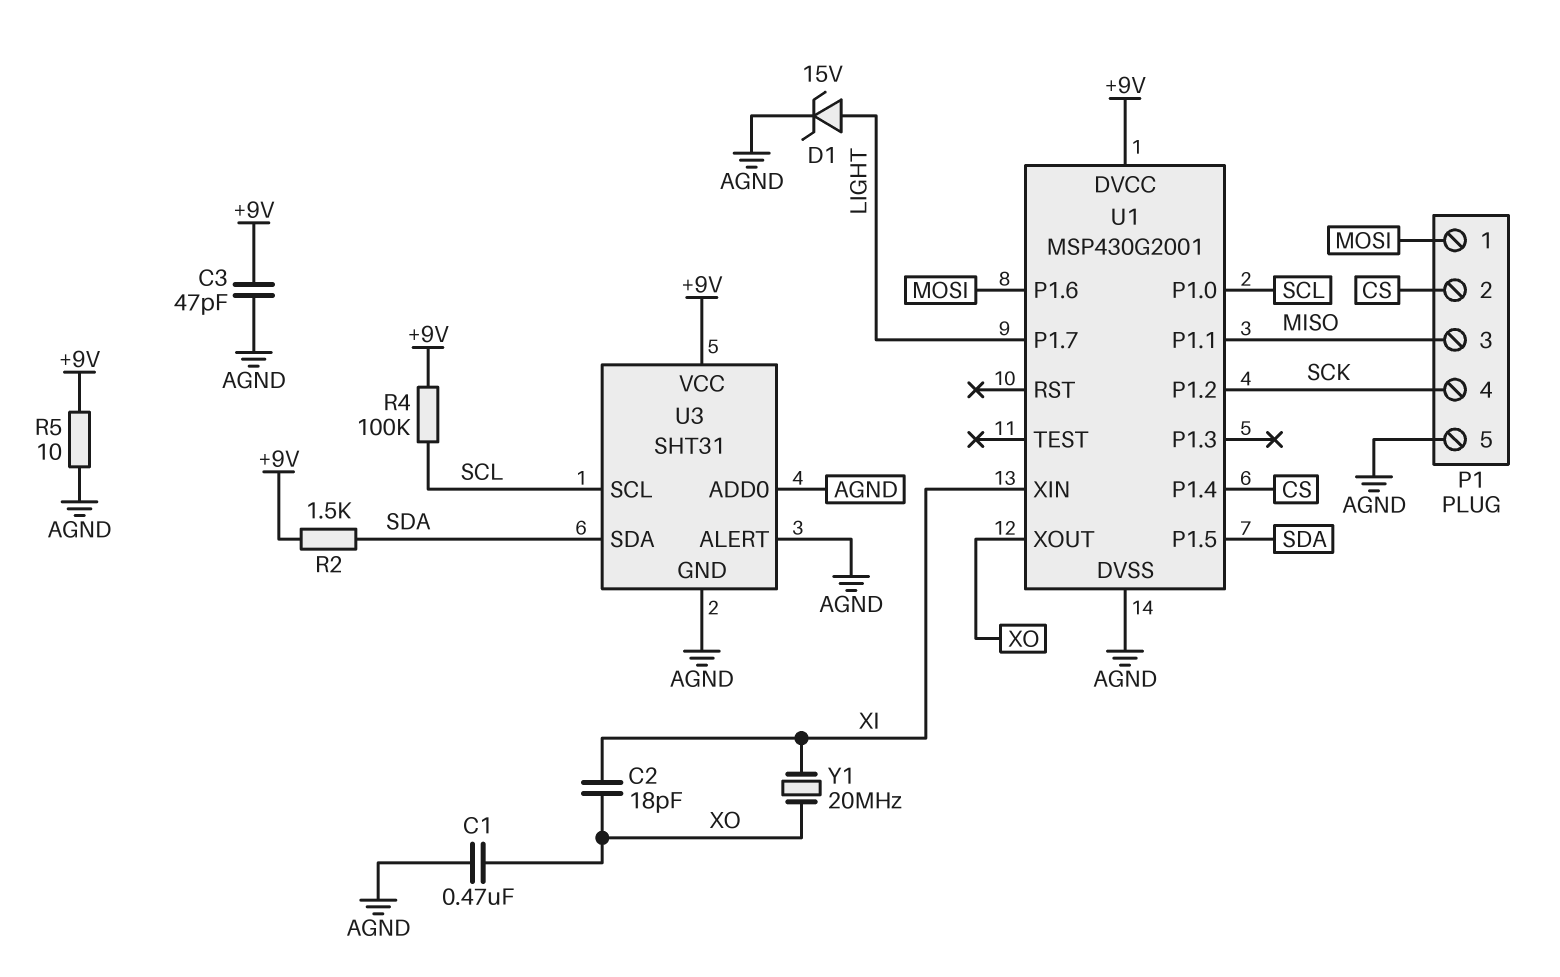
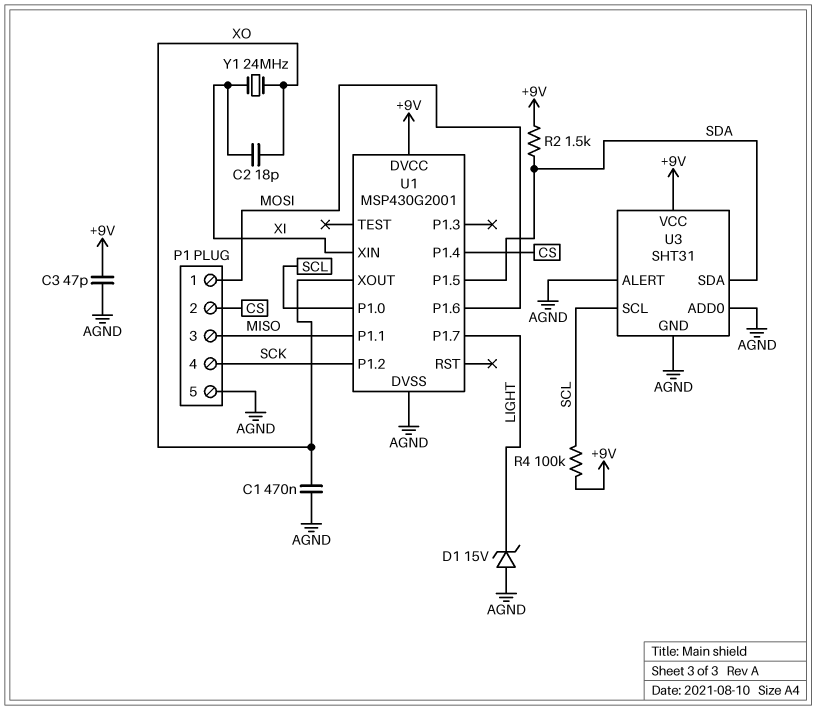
D1: zener 15V (A LIGHT, K AGND) -> zener 15V (A AGND, K LIGHT)
R5: 10 (+9V, AGND) -> none
Y1: 20MHz (XI, XO) -> 24MHz (XI, XO)

